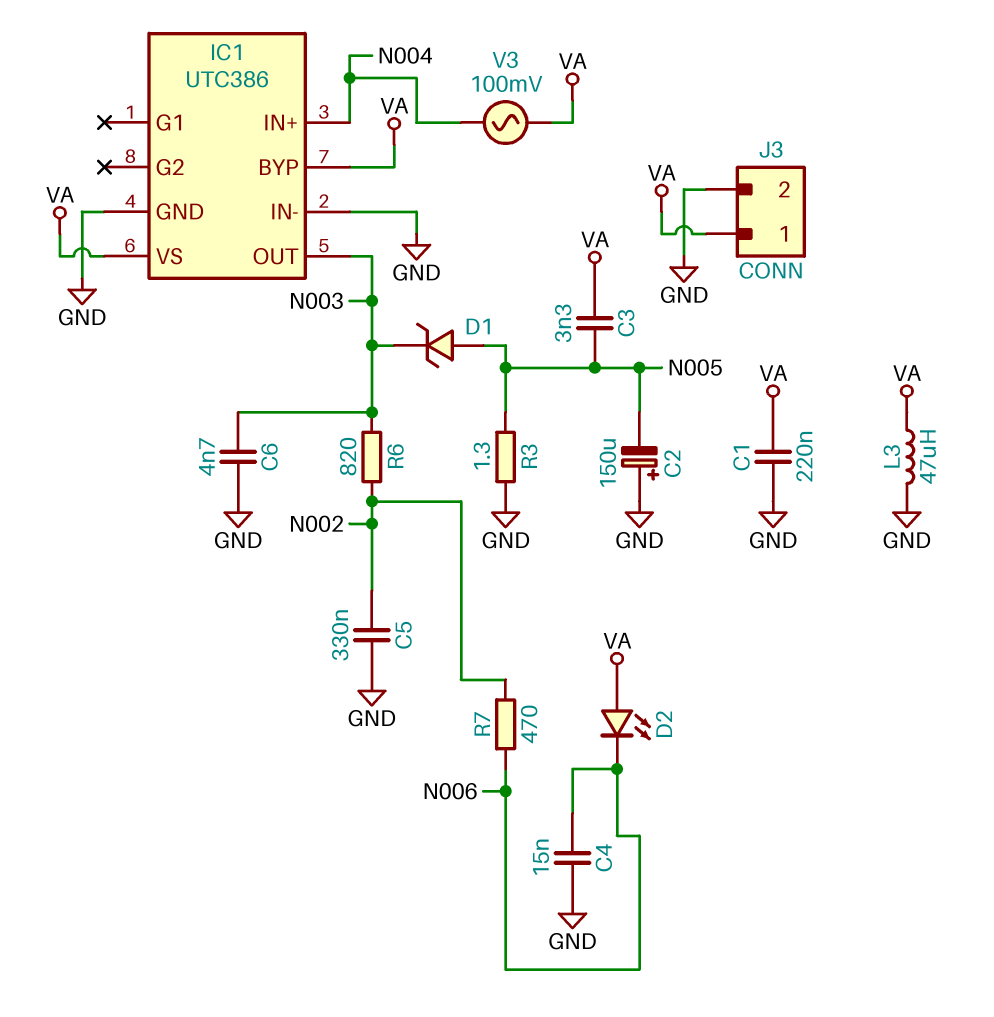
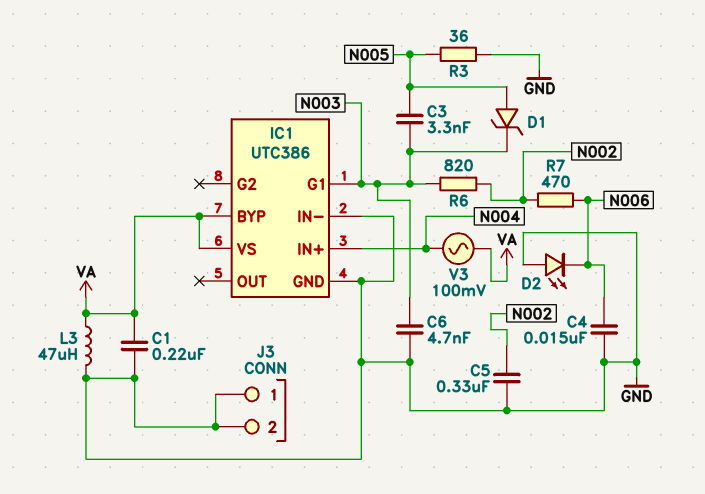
C2: 150uF (plus GND, minus N005) -> none
C3: 3.3nF (N005, VA) -> 3.3nF (N003, N005)
D2: LED (A VA, K N006) -> LED (A GND, K N006)
IC1 pin G1: none -> N003
IC1 pin OUT: N003 -> none
J3 pin 1: VA -> GND
R3: 1.3 (GND, N005) -> 36 (GND, N005)

